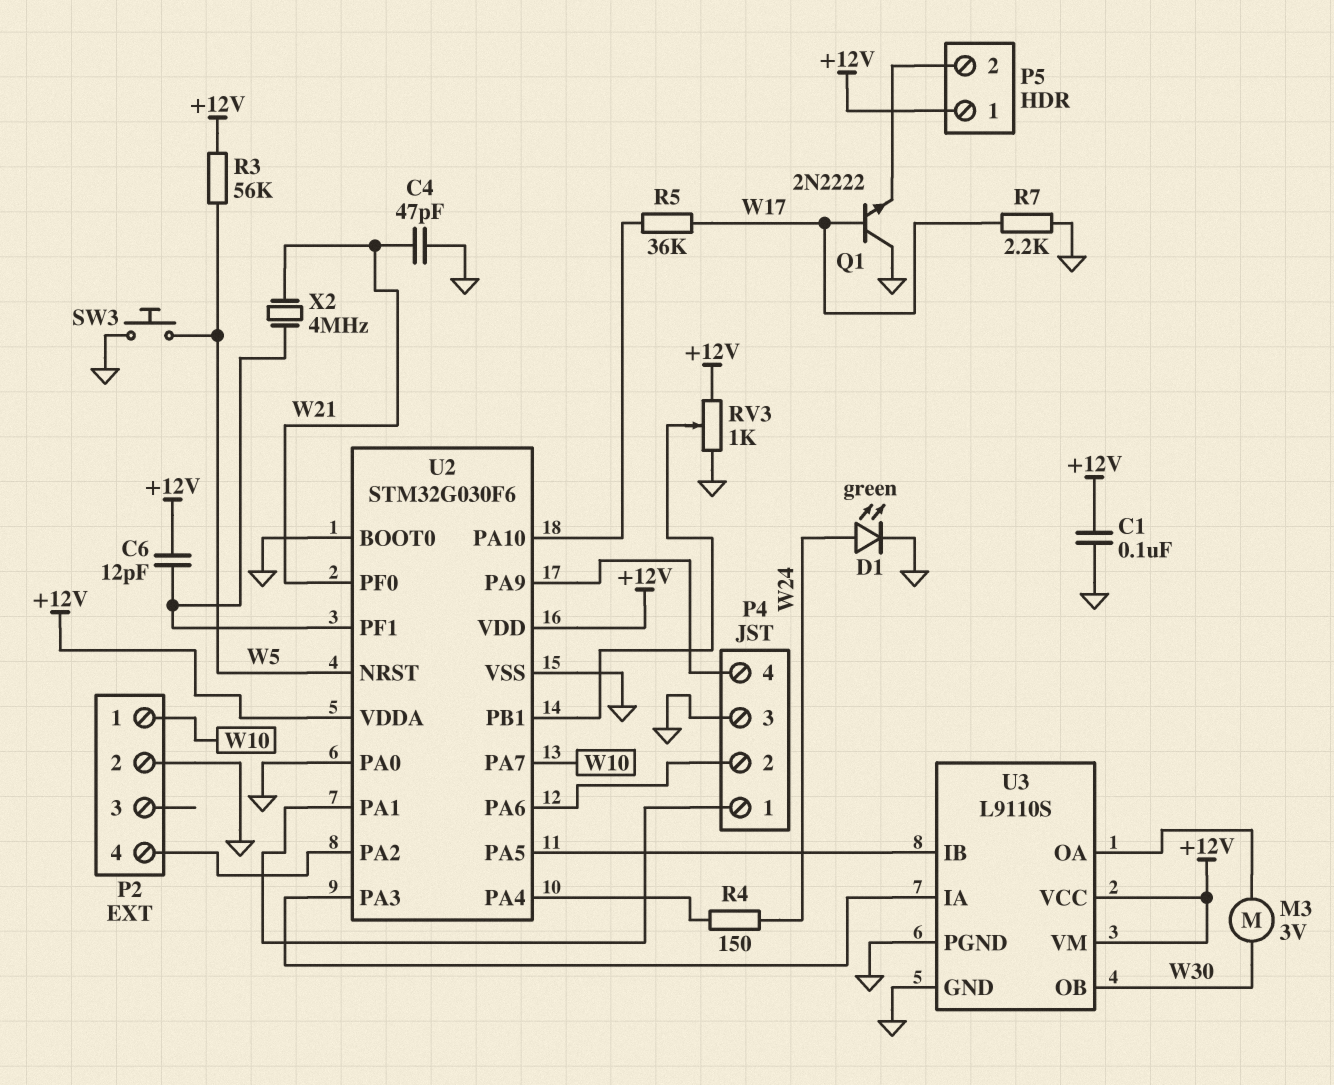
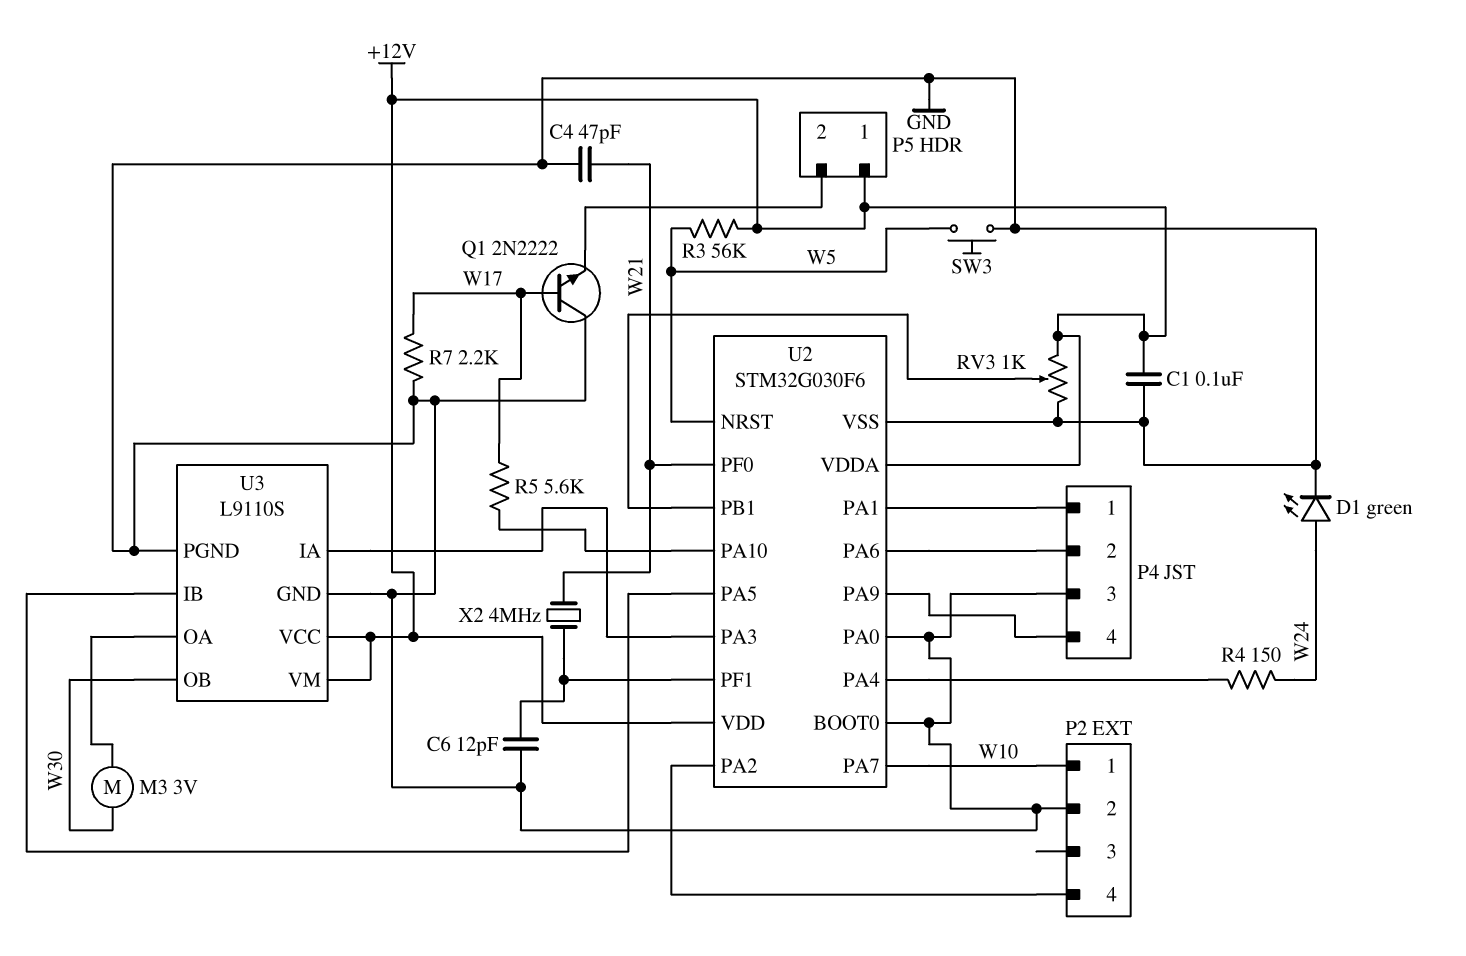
C6: 12pF (+12V, U2/PF1) -> 12pF (GND, U2/PF1)
R5: 36k (U2/PA10, W17) -> 5.6k (U2/PA10, W17)

